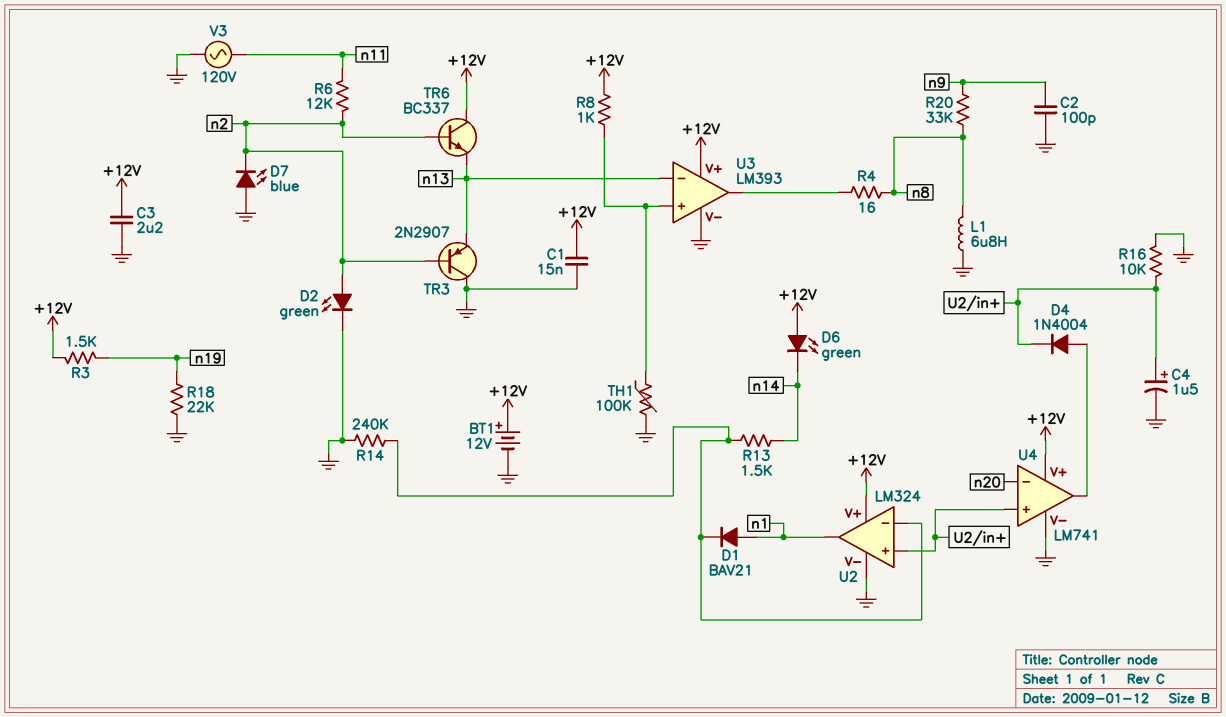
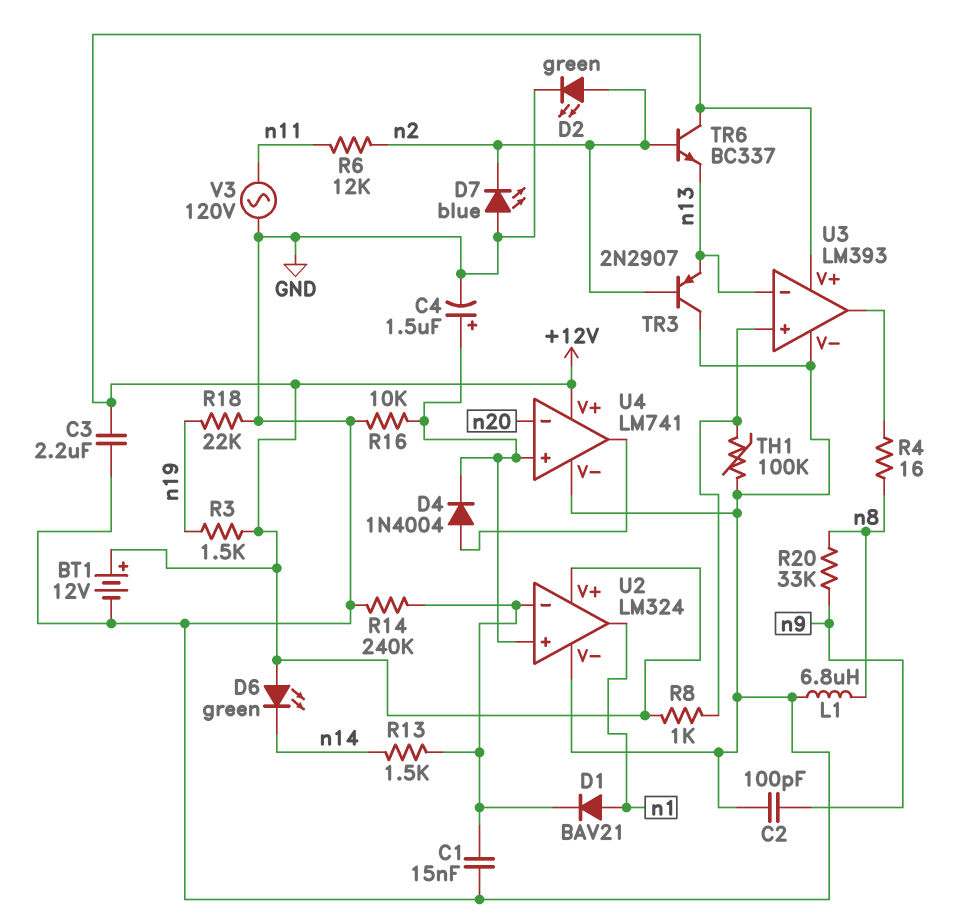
C1: 15nF (+12V, GND) -> 15nF (GND, U2/in-)

